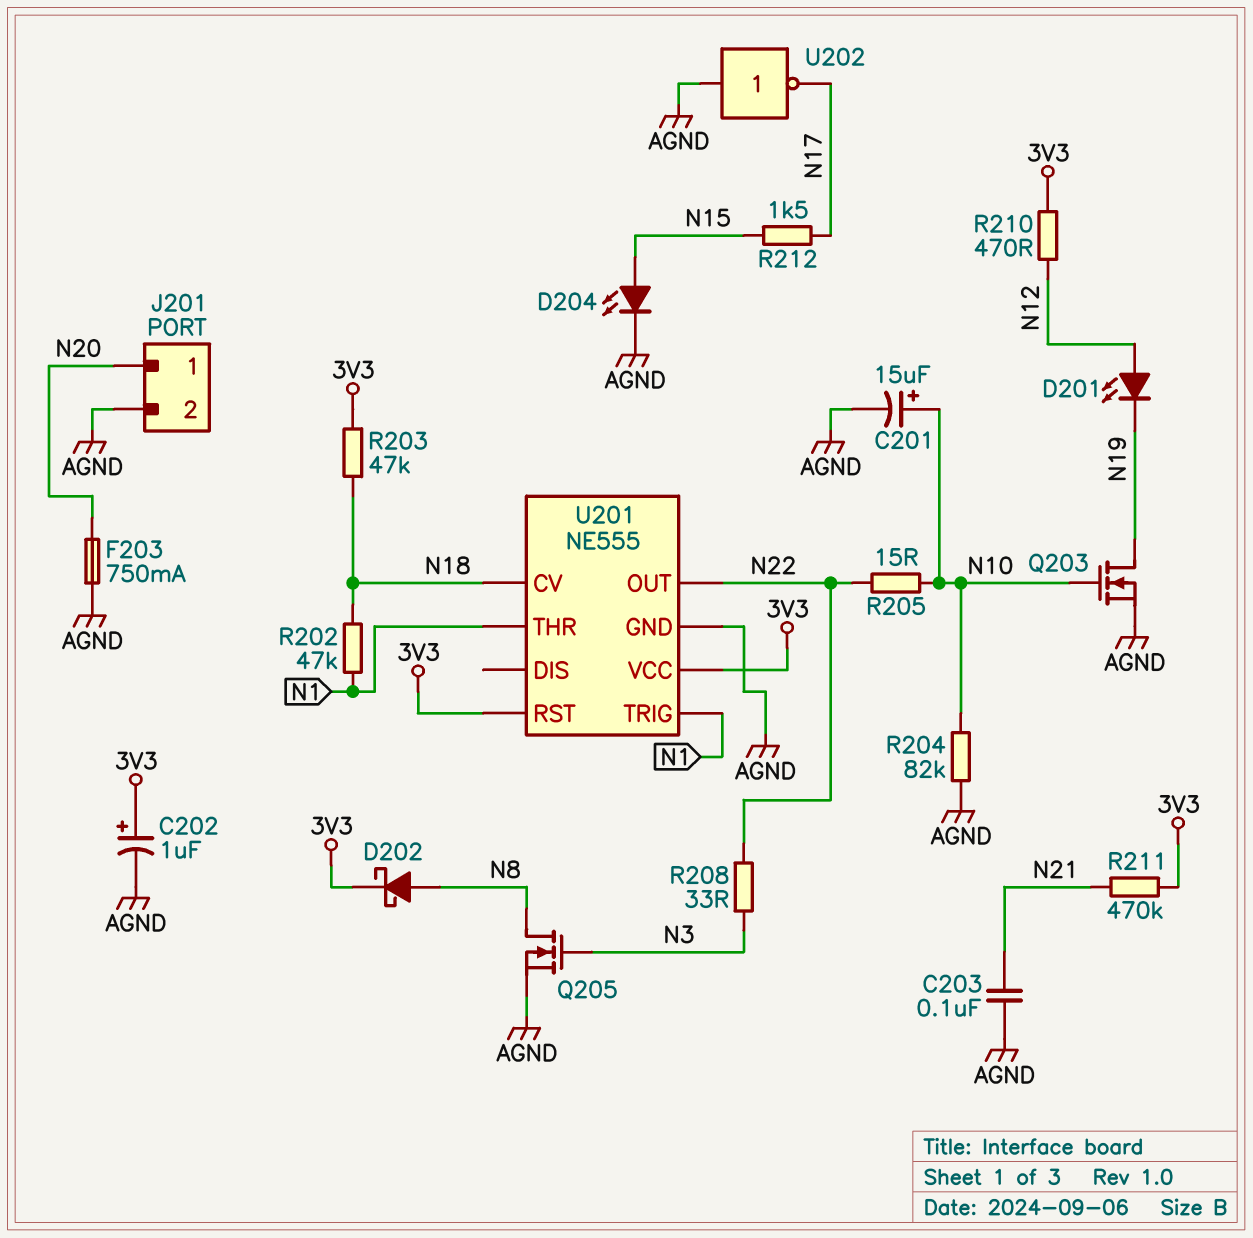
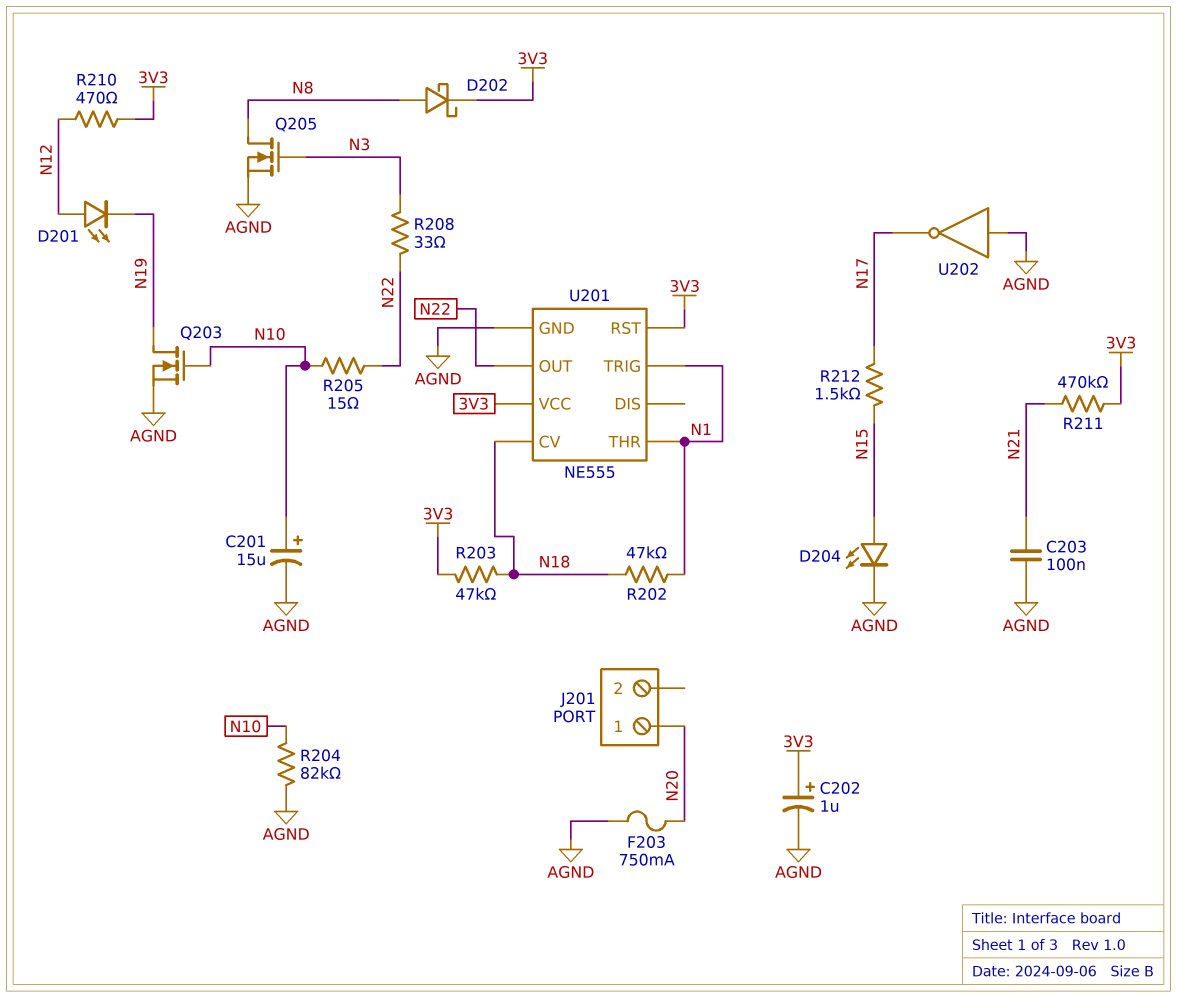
J201 pin 2: AGND -> none

